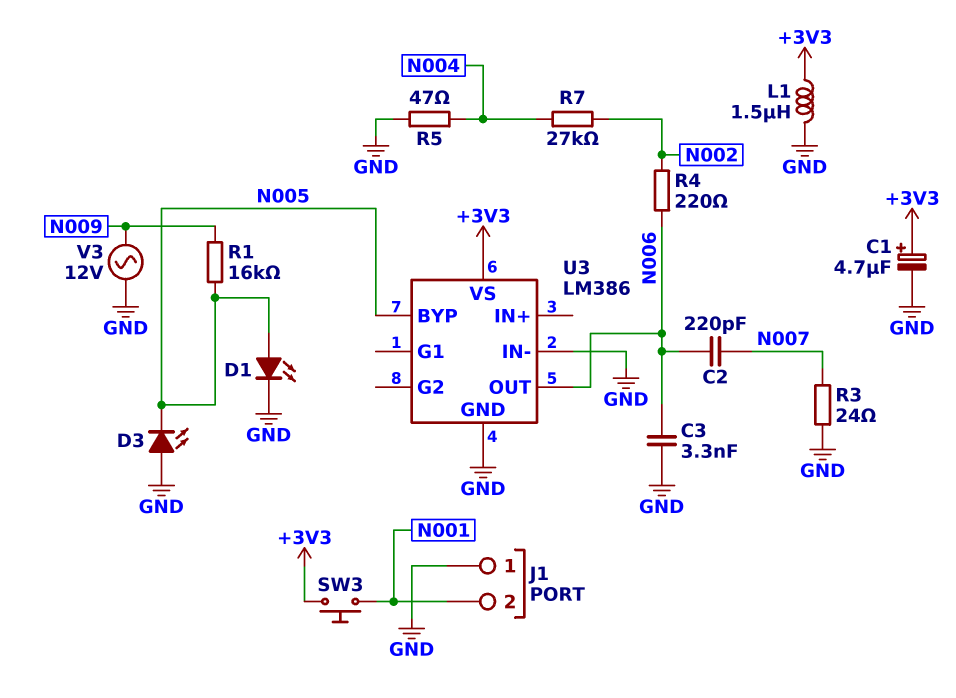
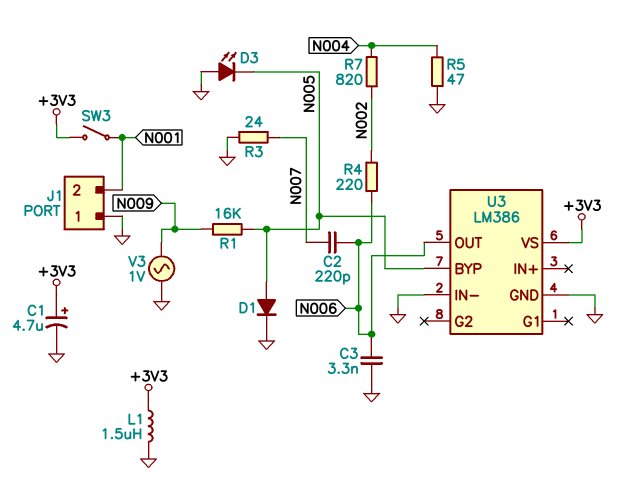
D1: LED (A N005, K GND) -> diode (A N005, K GND)
R7: 27k (N002, N004) -> 820 (N002, N004)
SW3: button (+3V3, N001) -> switch (+3V3, N001)
V3: AC 12V (GND, N009) -> AC 1V (GND, N009)

